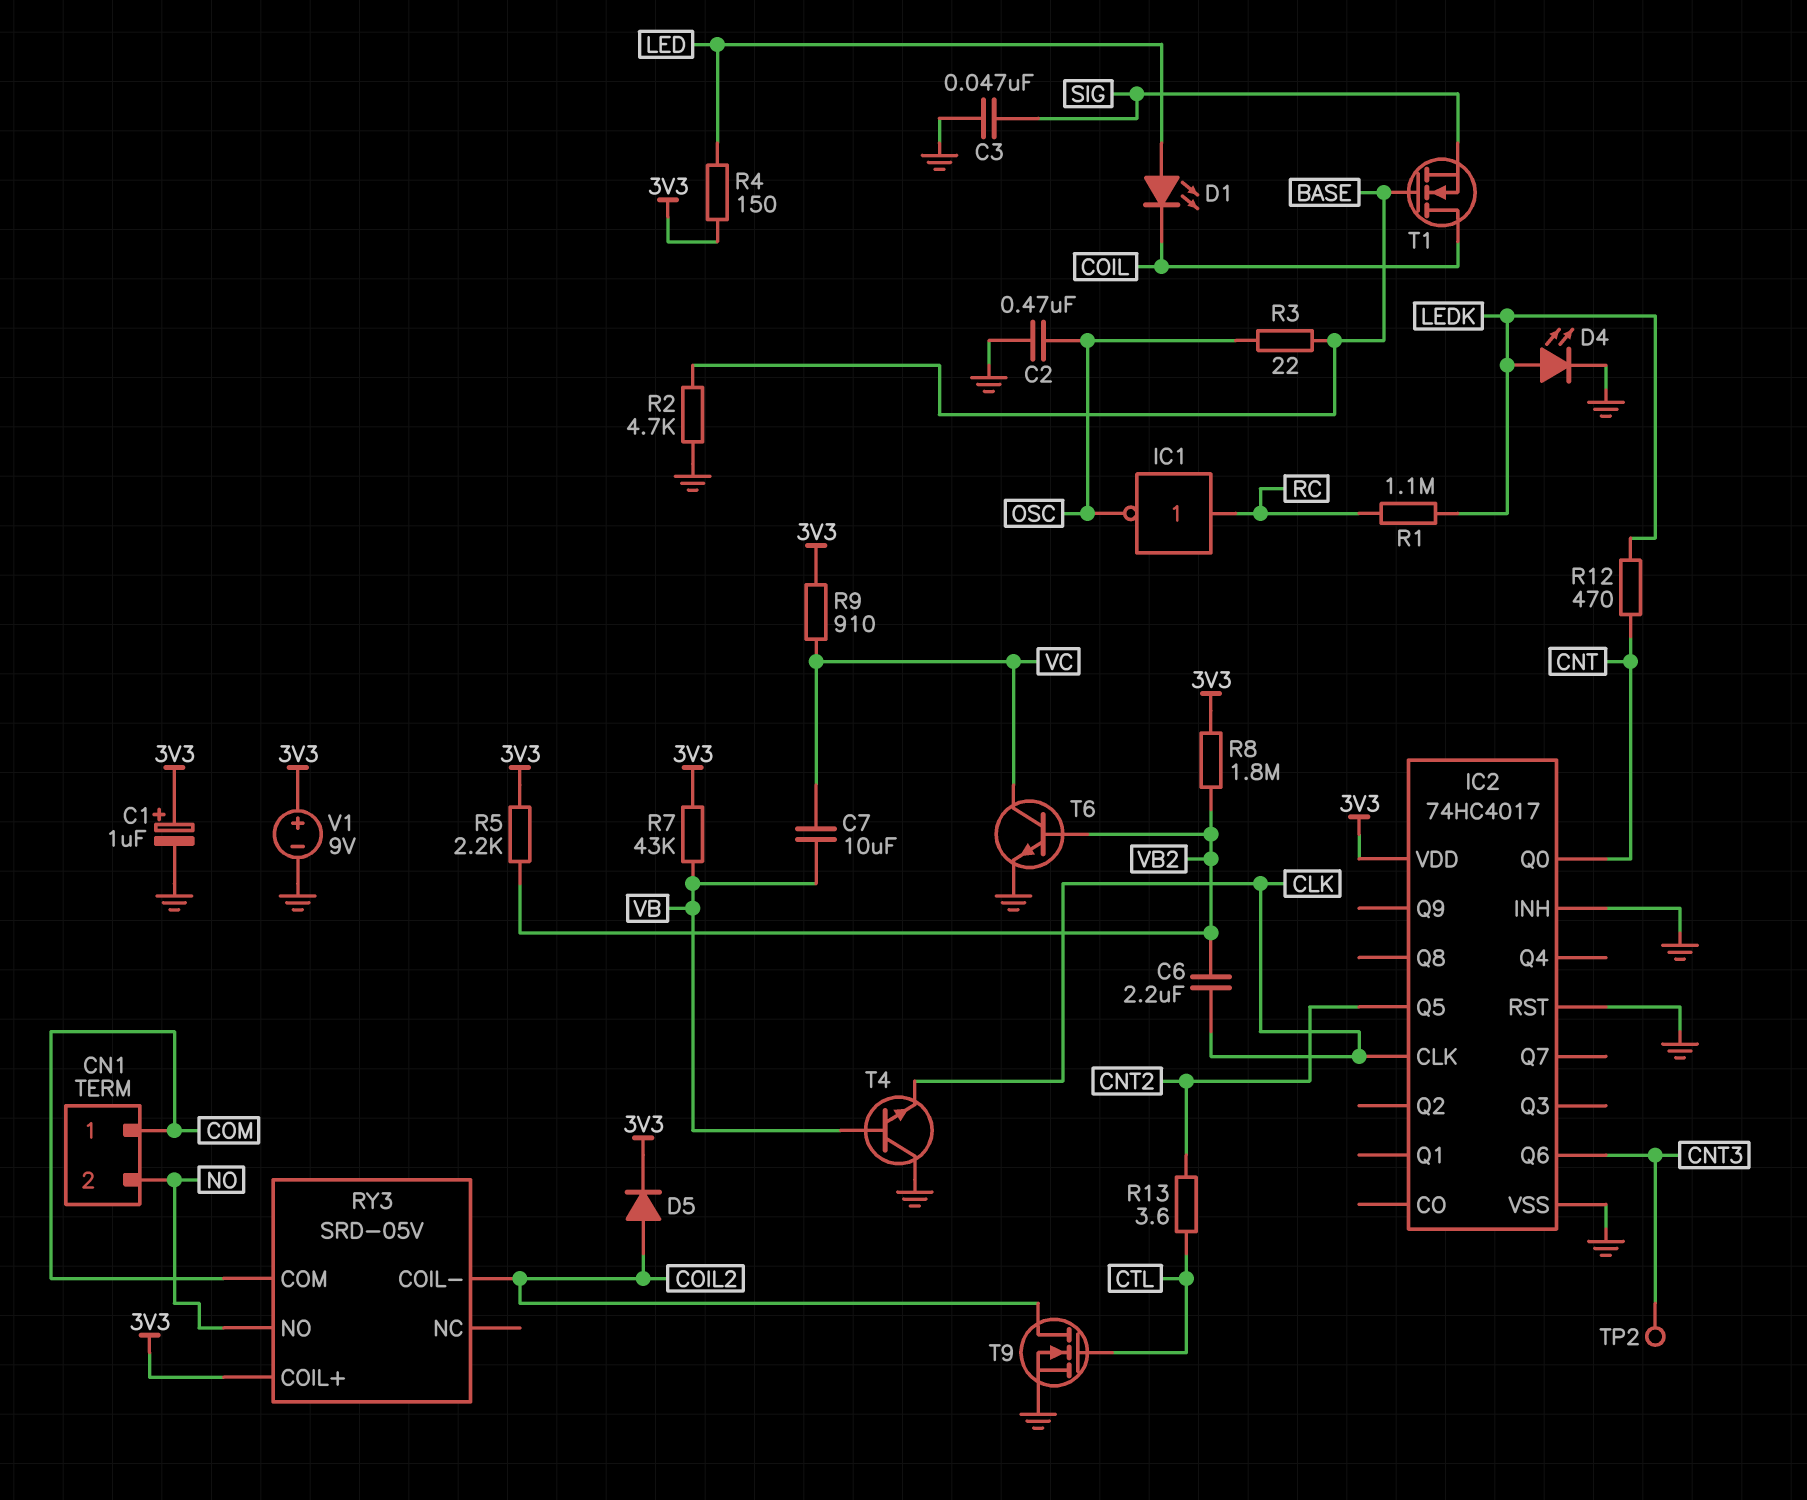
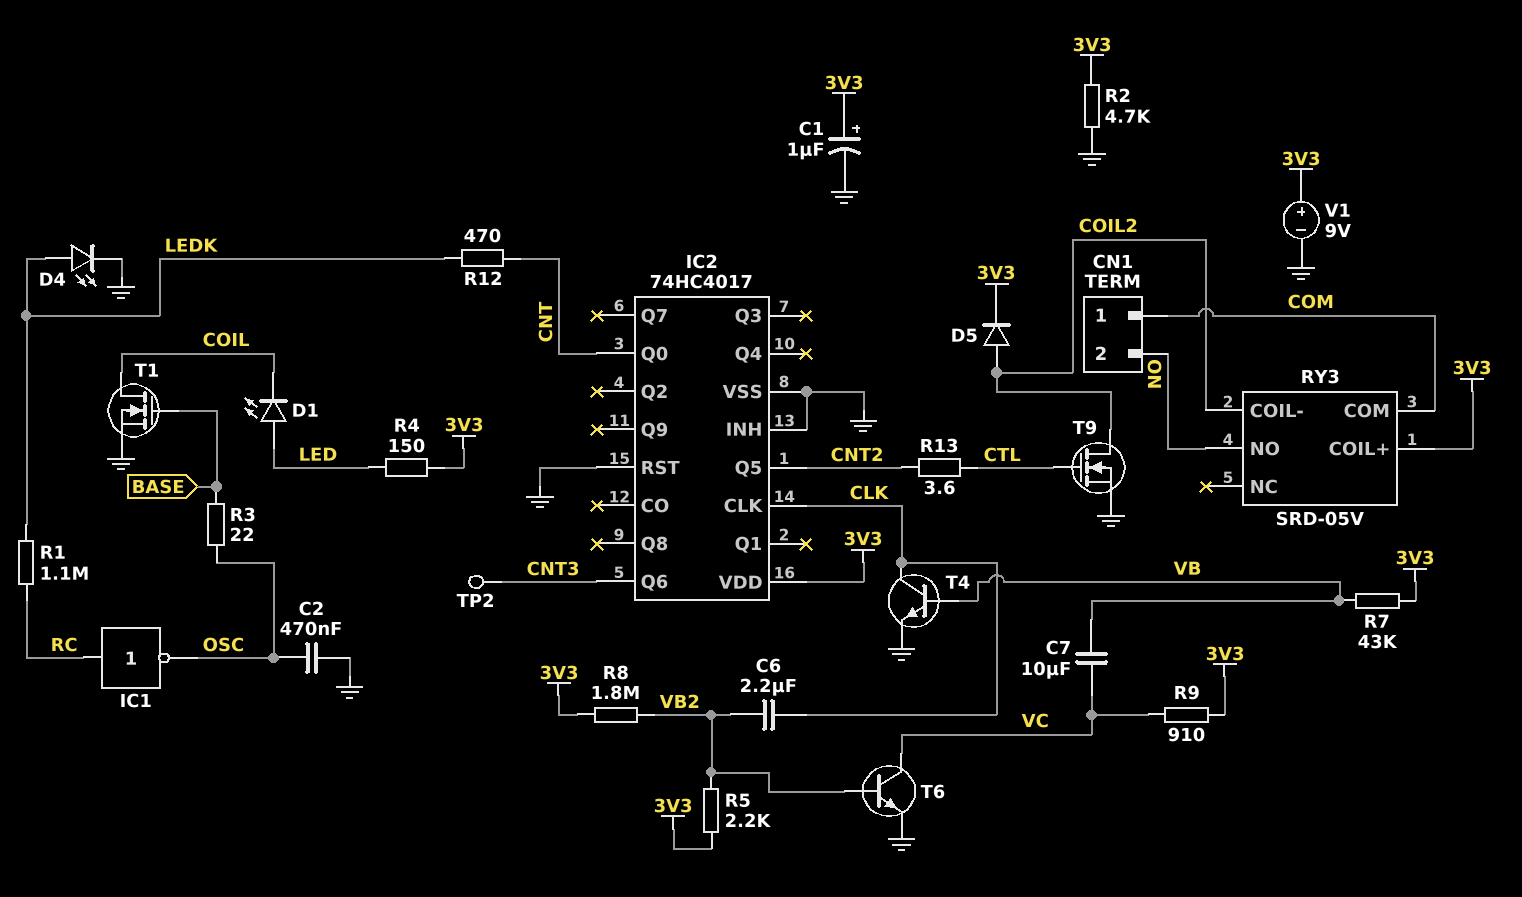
C3: 47nF (GND, SIG) -> none
R2: 4.7k (BASE, GND) -> 4.7k (3V3, GND)
T1: NMOS (G BASE, D COIL, S SIG) -> NMOS (G BASE, D COIL, S GND)
T4: NPN (B VB, C GND, E CLK) -> NPN (B VB, C CLK, E GND)

